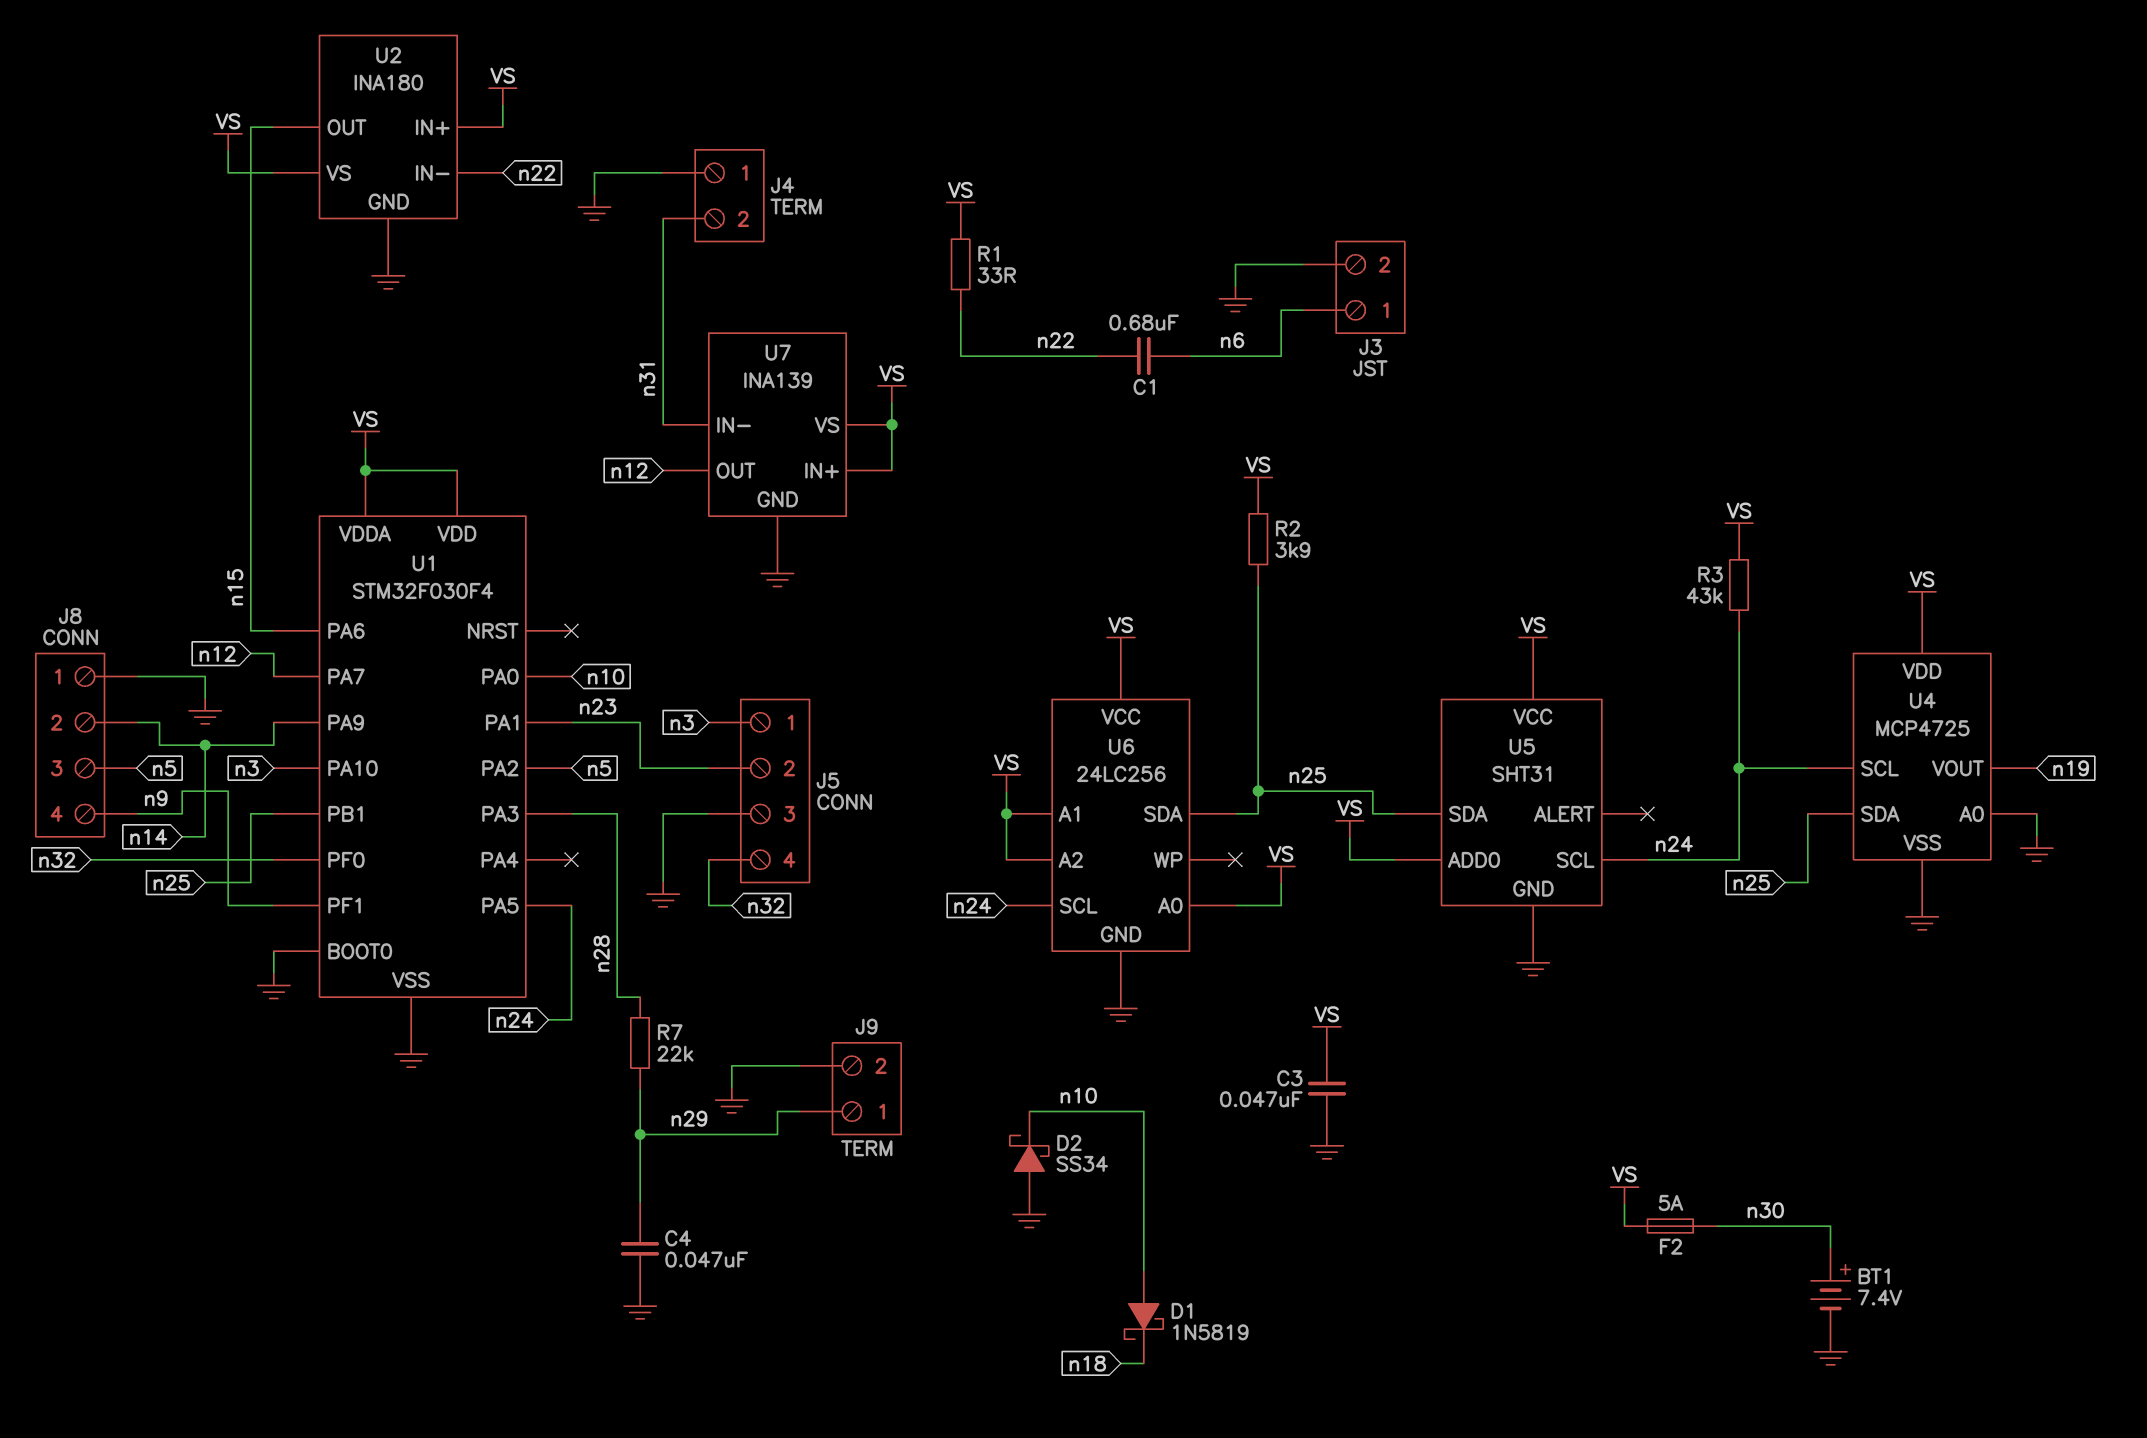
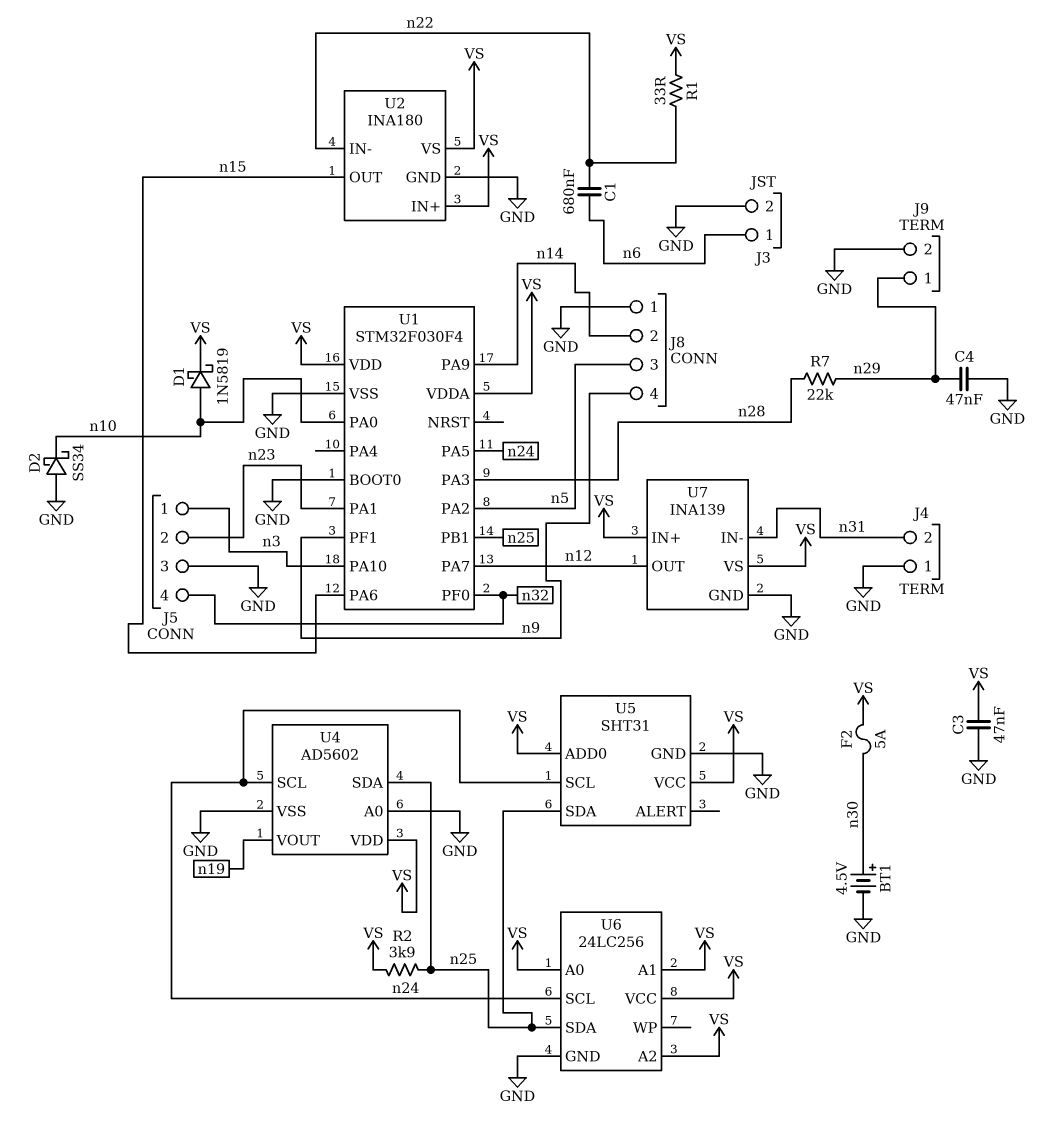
BT1: 7.4V (plus n30, minus GND) -> 4.5V (plus n30, minus GND)
D1: schottky 1N5819 (A n10, K n18) -> schottky 1N5819 (A n10, K VS)
R3: 43k (VS, n24) -> none
U4: MCP4725 -> AD5602

